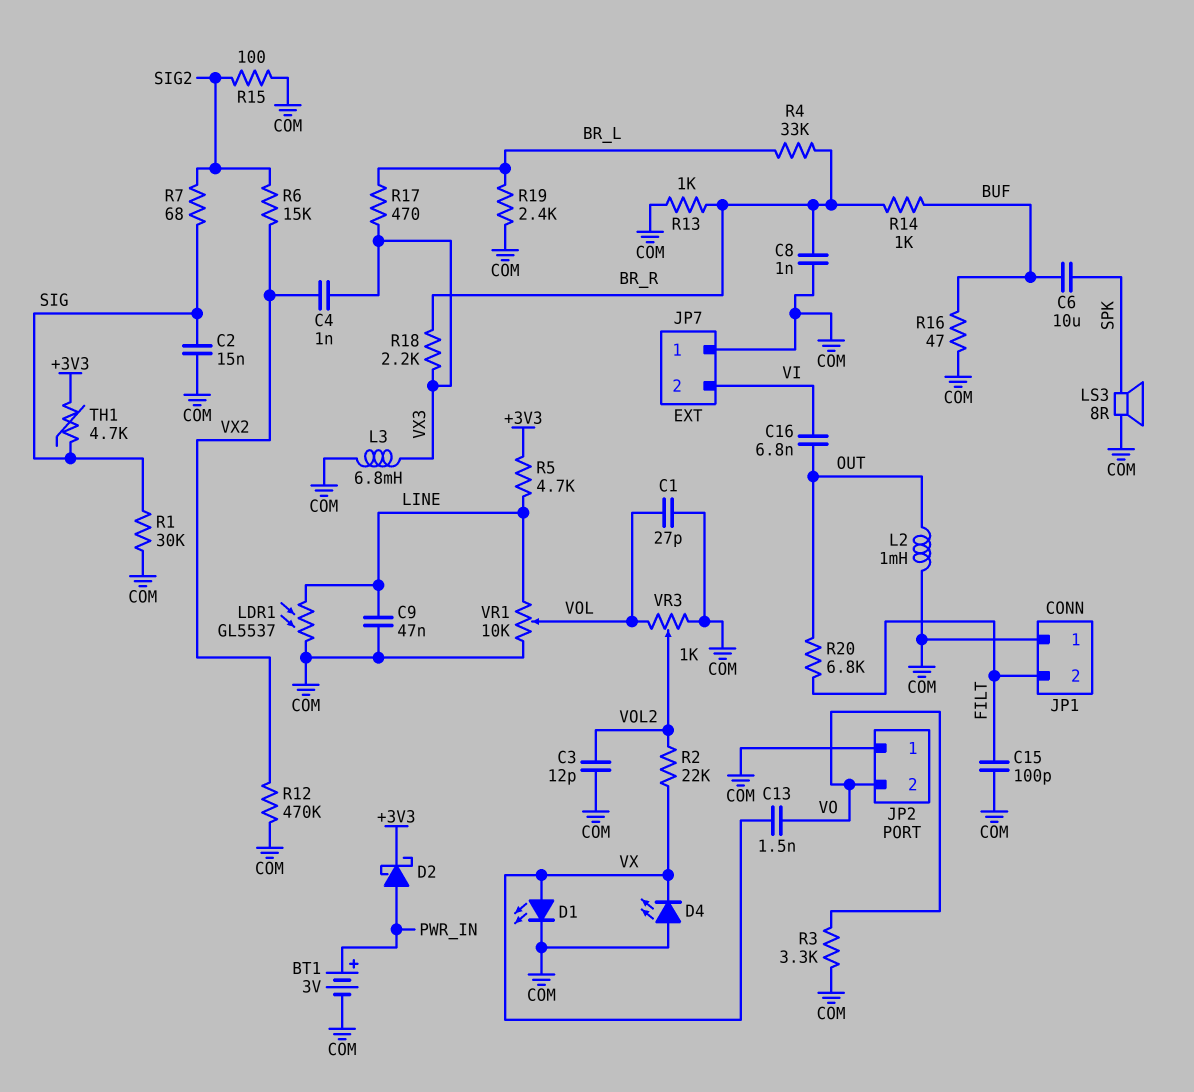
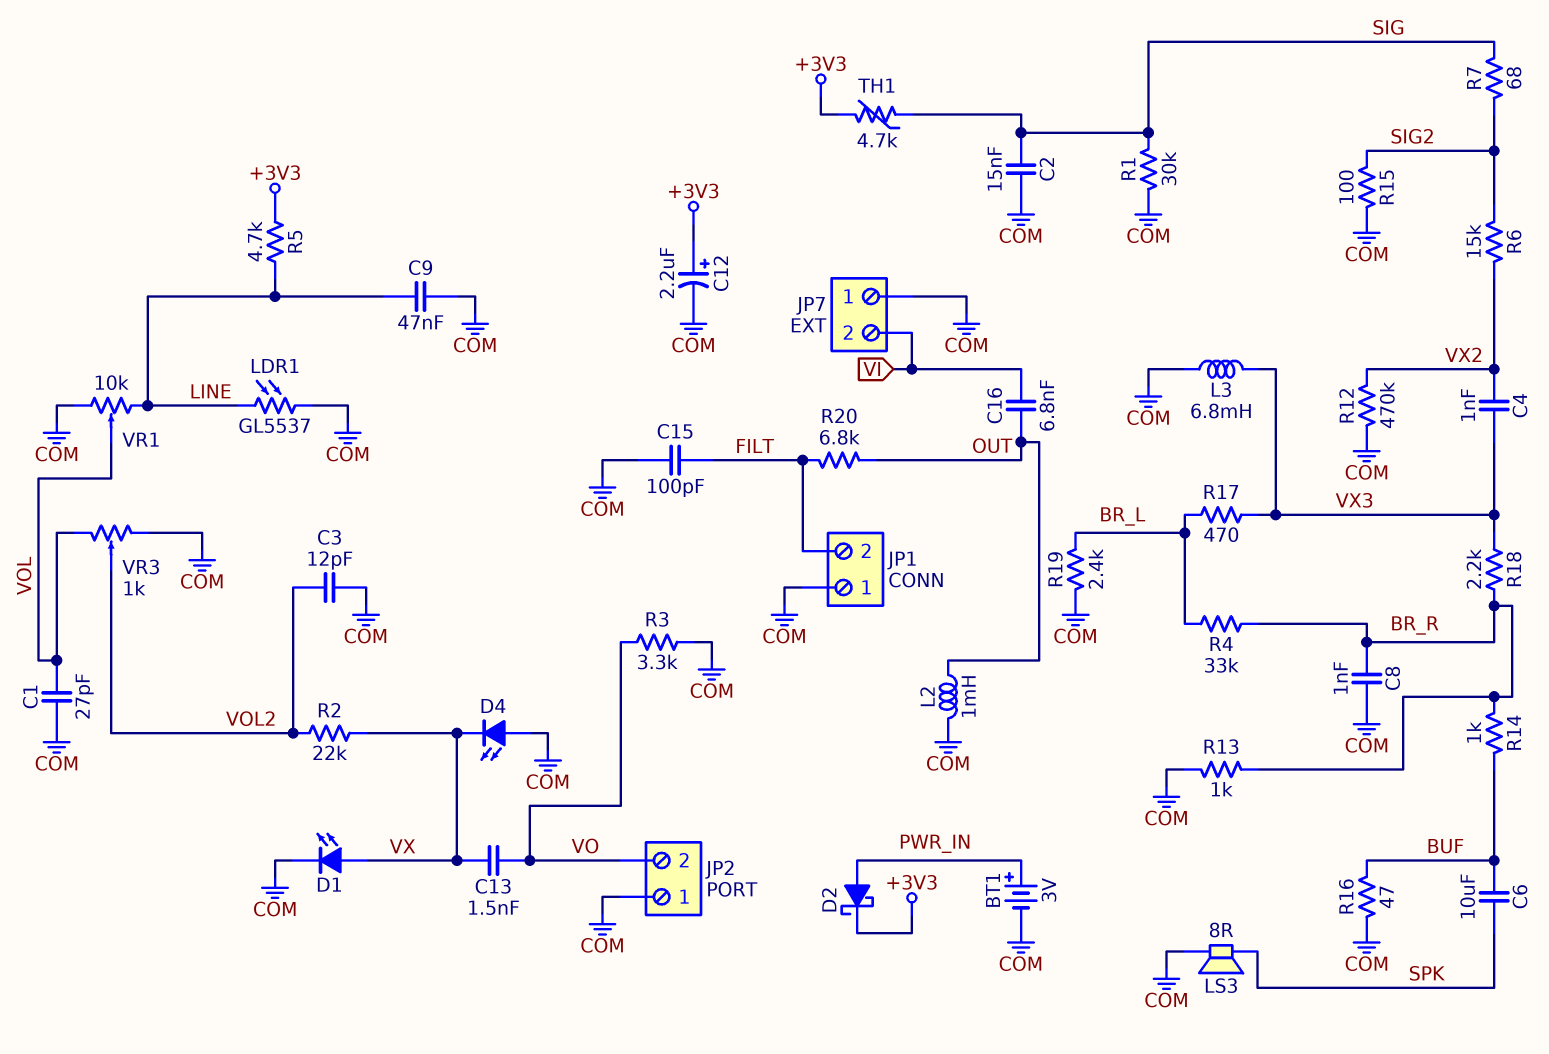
C12: none -> 2.2uF (plus +3V3, minus COM)

